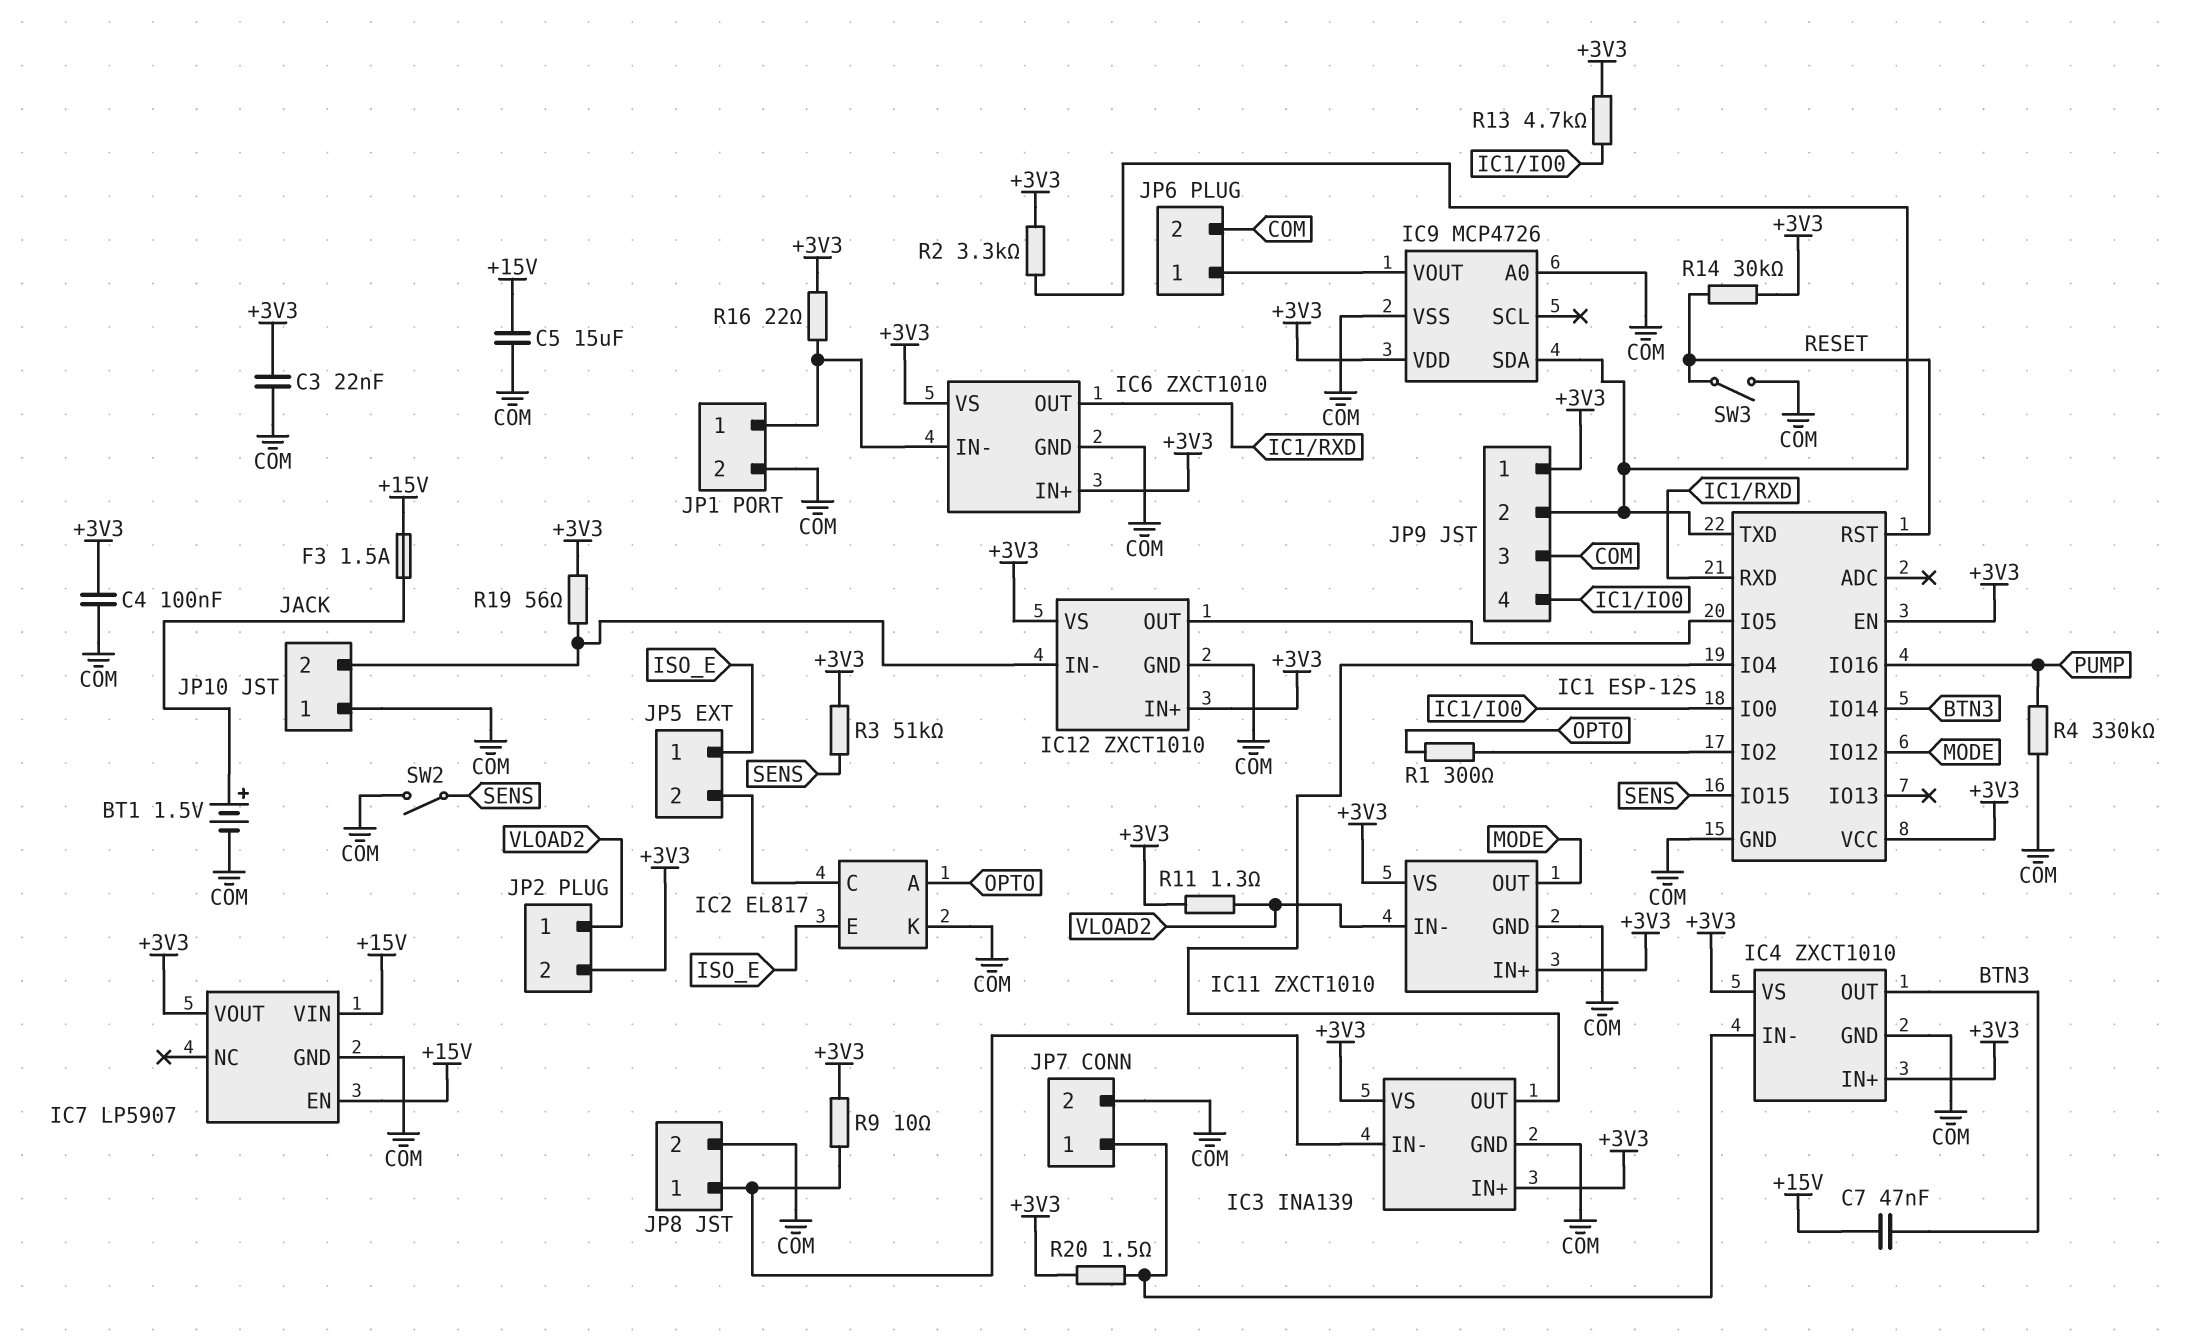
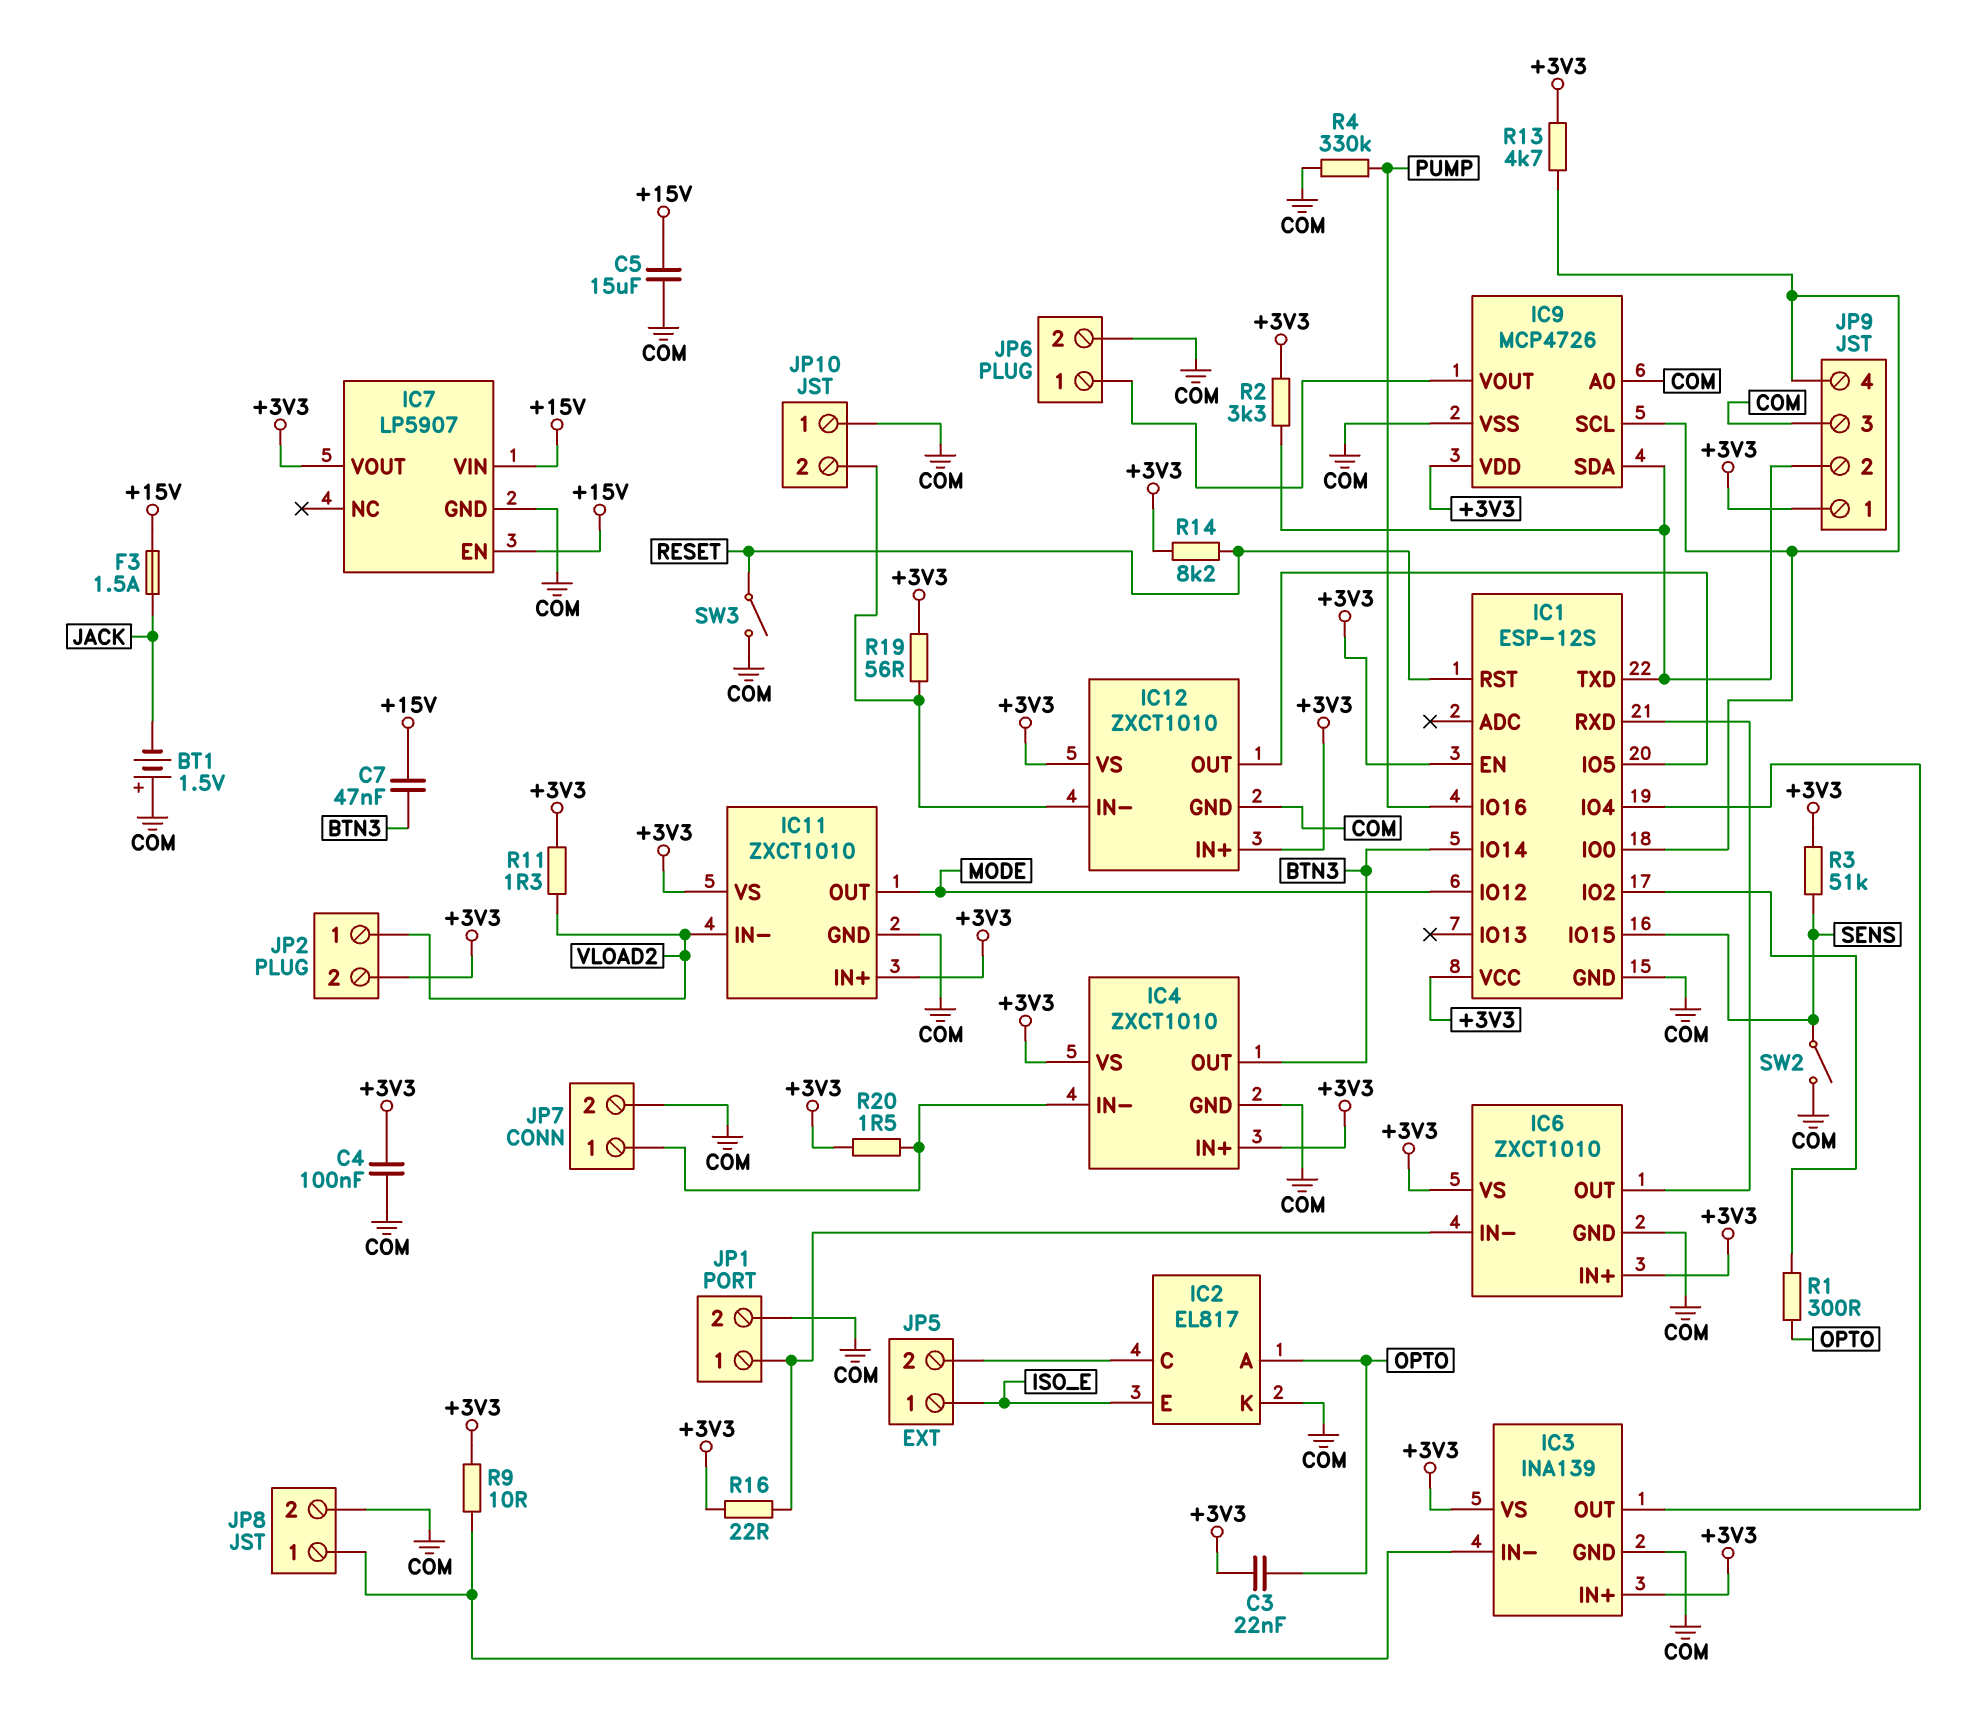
BT1: 1.5V (plus JACK, minus COM) -> 1.5V (plus COM, minus JACK)
C3: 22nF (+3V3, COM) -> 22nF (+3V3, OPTO)
IC9 pin SCL: none -> IC1/IO0
R14: 30k (+3V3, RESET) -> 8.2k (+3V3, RESET)

